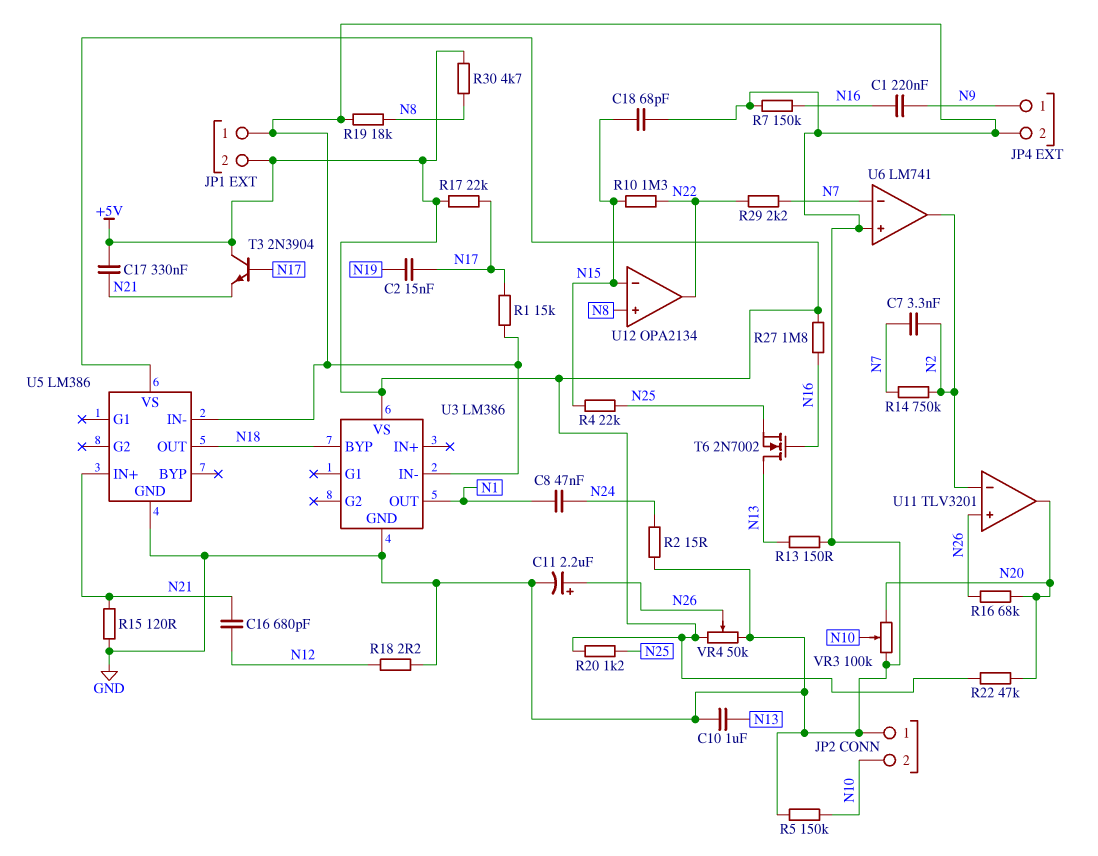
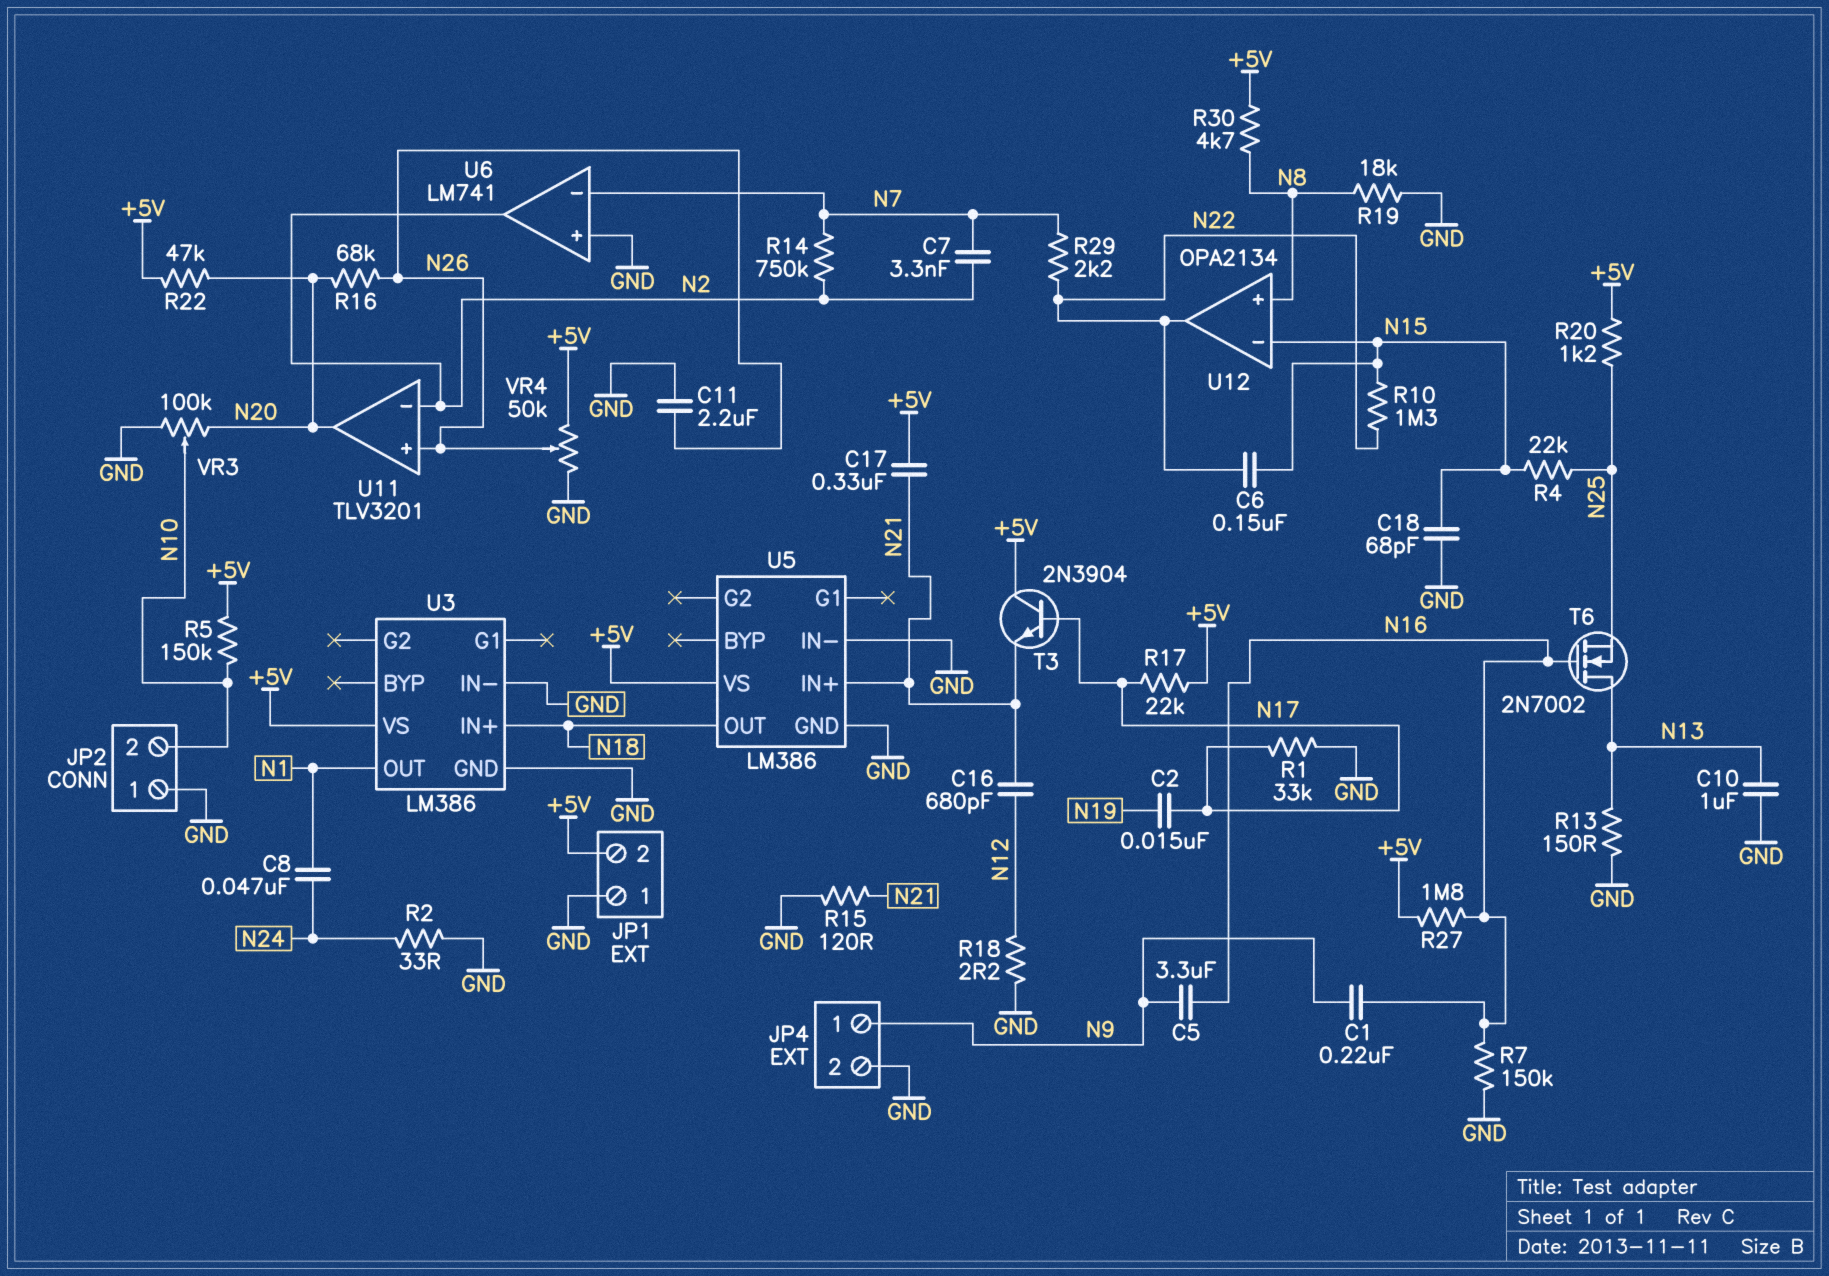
C5: none -> 3.3uF (N9, N16)
C6: none -> 150nF (N15, N22)
C11: 2.2uF (plus N26, minus GND) -> 2.2uF (GND, N26)
R1: 15k (GND, N17) -> 33k (GND, N17)
R2: 15 (GND, N24) -> 33 (GND, N24)
R5: 150k (GND, N10) -> 150k (+5V, N10)
U3 pin BYP: N18 -> none
U3 pin IN+: none -> N18

